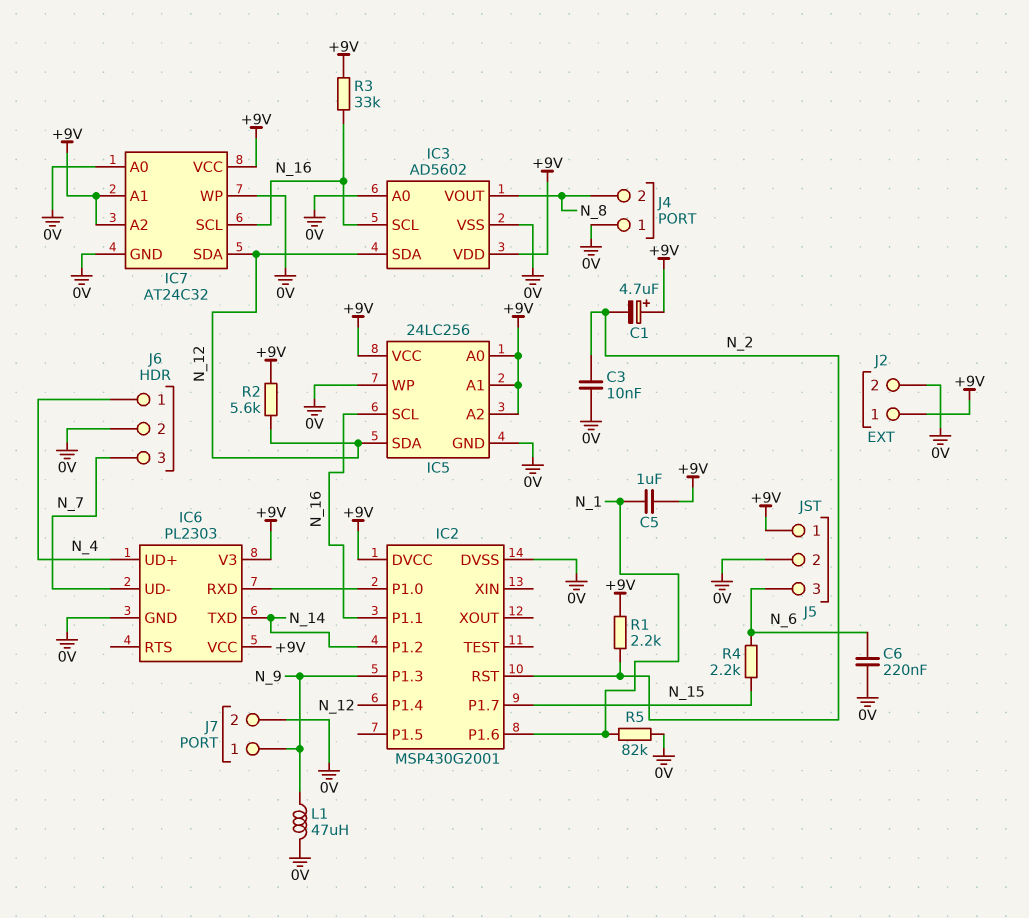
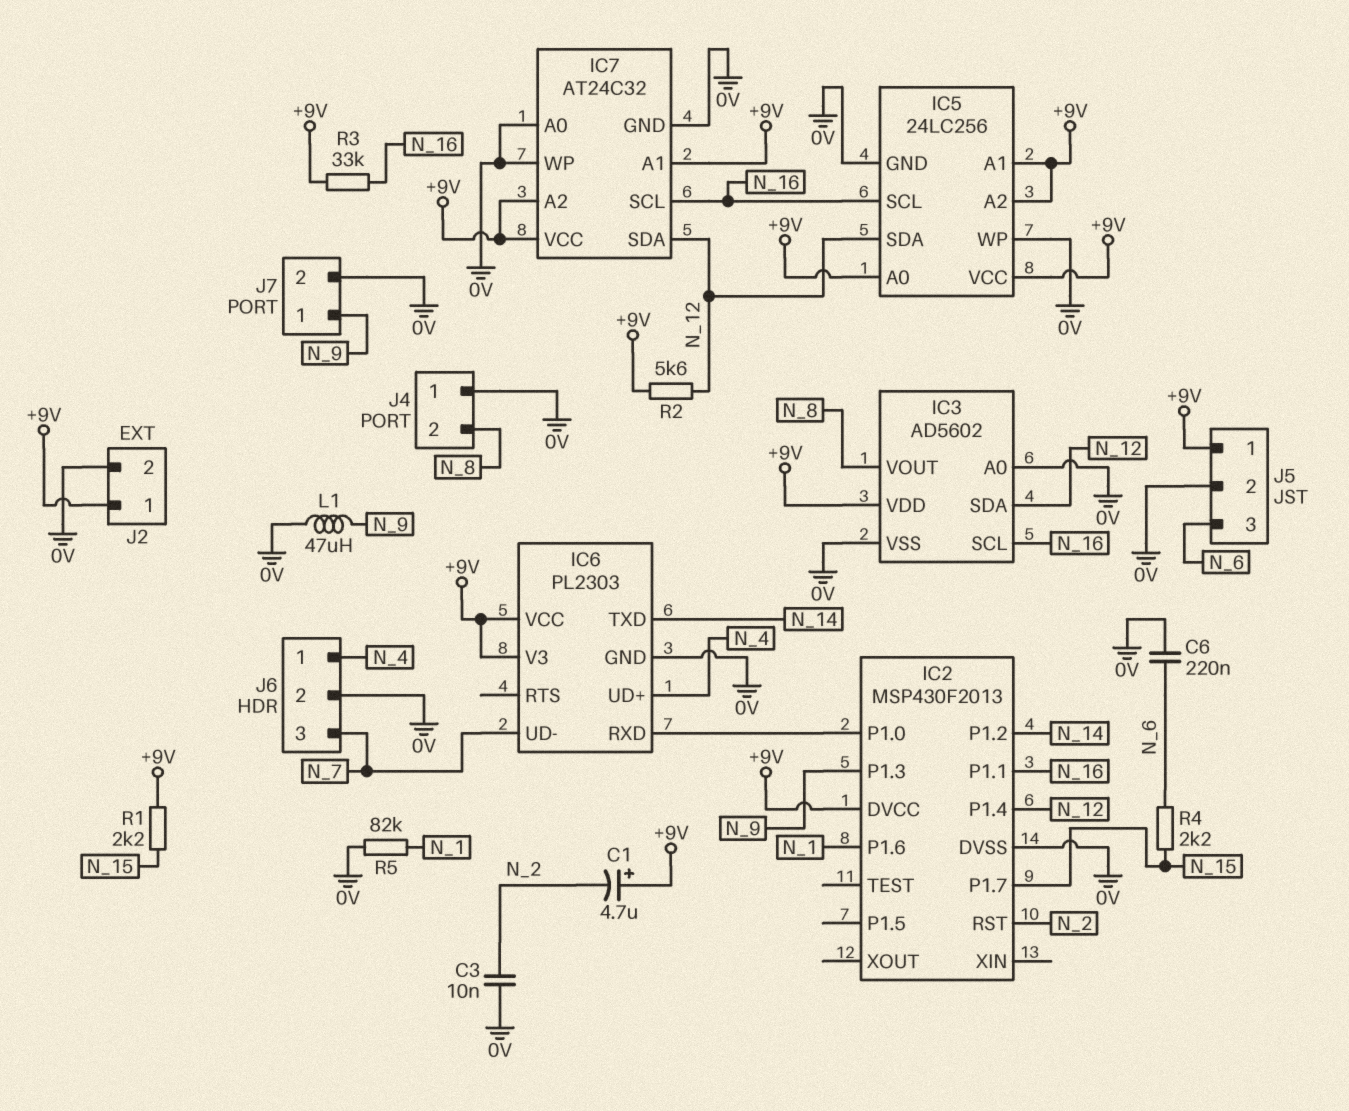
C5: 1uF (+9V, N_1) -> none
IC2: MSP430G2001 -> MSP430F2013
R1: 2.2k (+9V, N_2) -> 2.2k (+9V, N_15)

